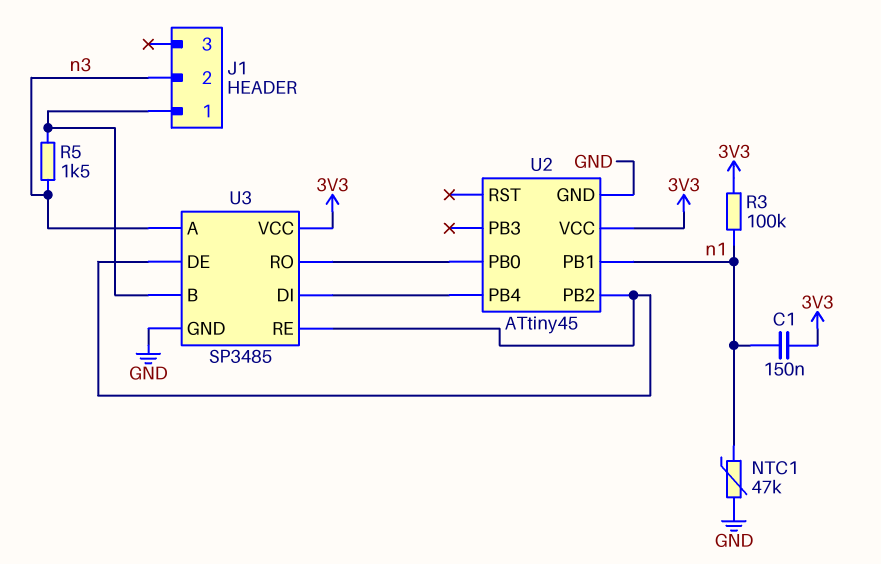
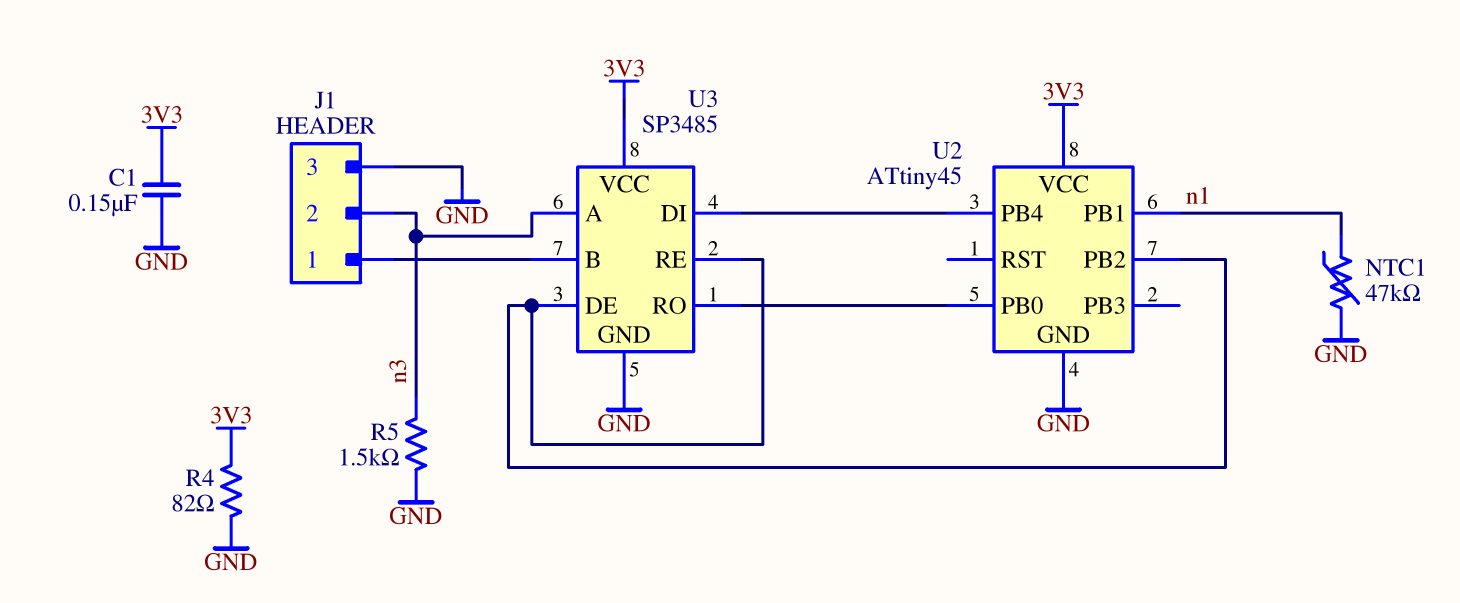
C1: 150nF (3V3, n1) -> 150nF (3V3, GND)
J1 pin 3: none -> GND
R3: 100k (3V3, n1) -> none
R4: none -> 82 (3V3, GND)
R5: 1.5k (J1/1, n3) -> 1.5k (GND, n3)

